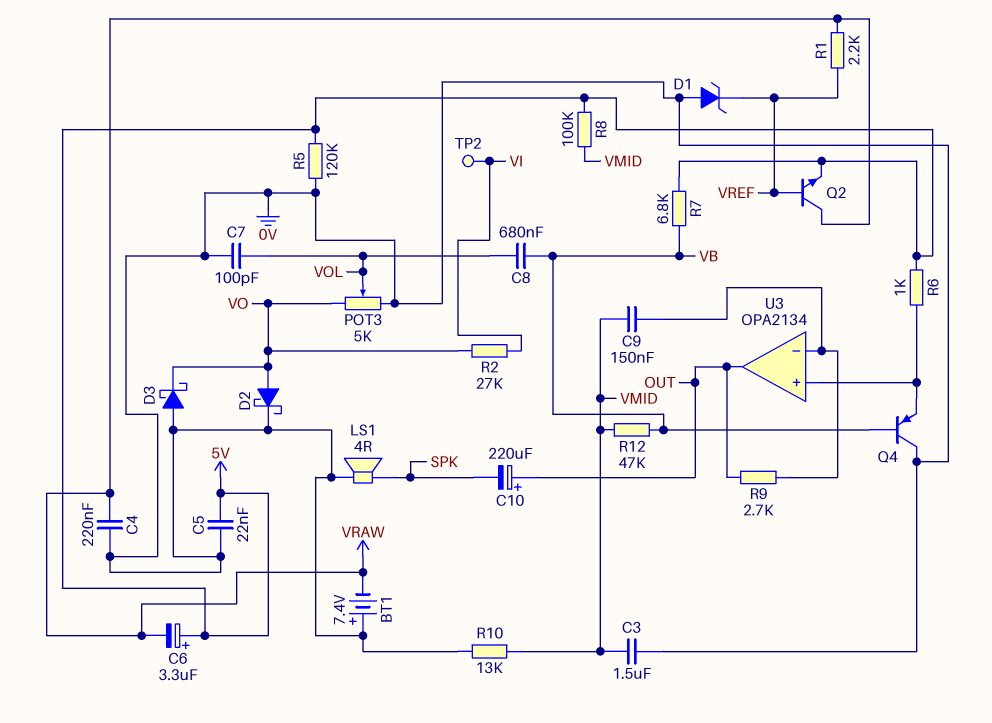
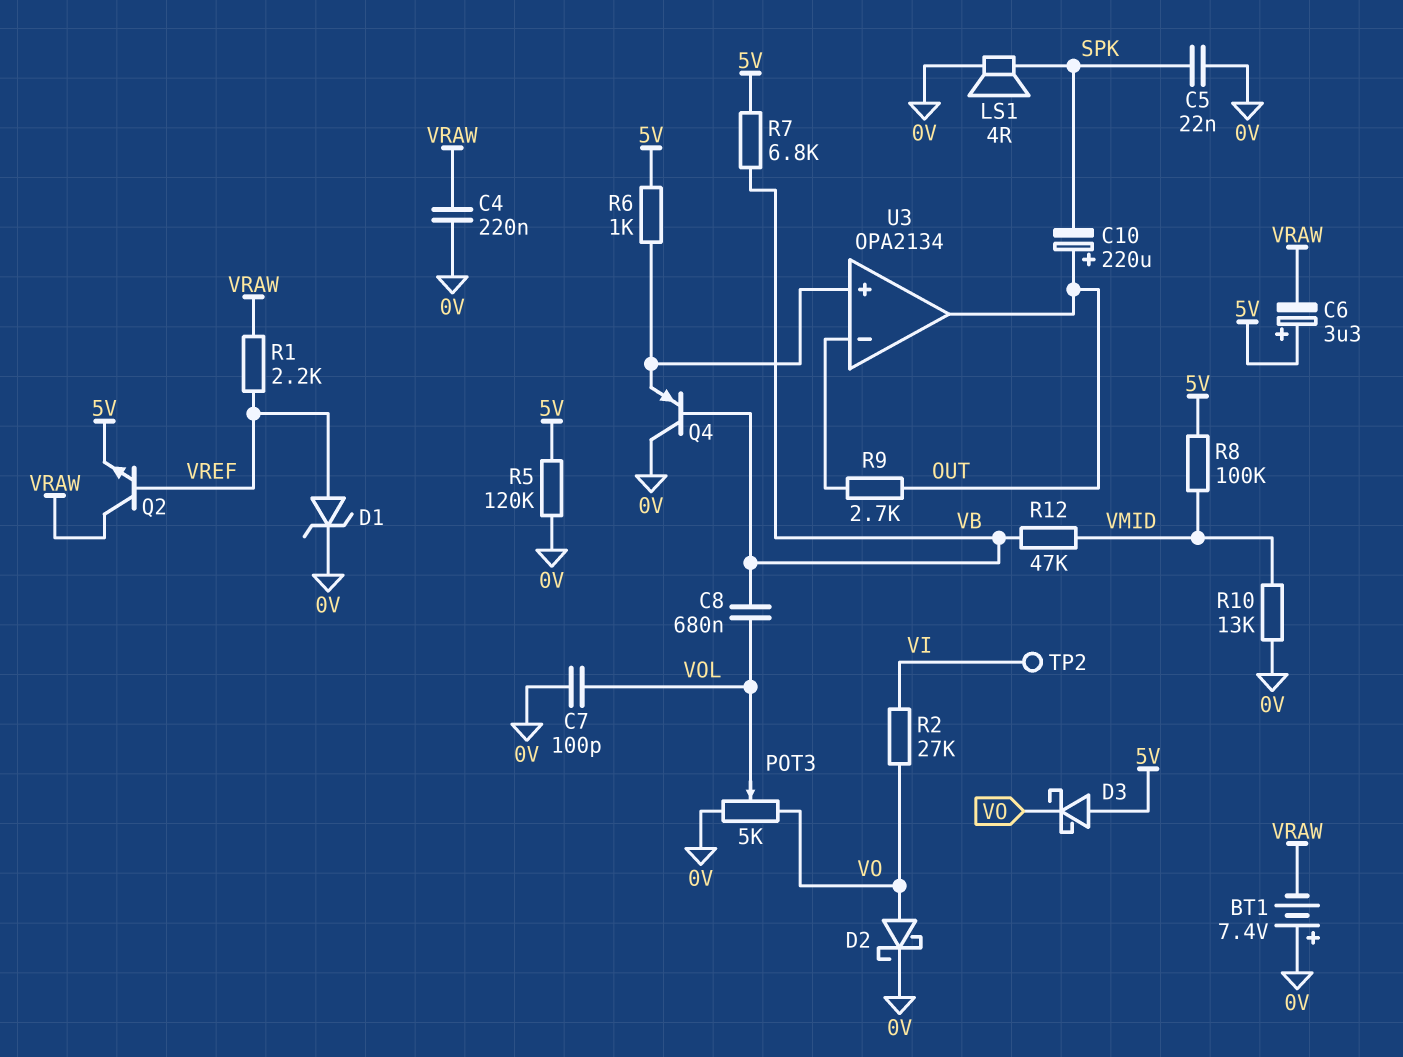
C3: 1.5uF (0V, VMID) -> none
C5: 22nF (0V, 5V) -> 22nF (0V, SPK)
C9: 150nF (U3/in-, VMID) -> none
D1: zener (A 0V, K VREF) -> zener (A VREF, K 0V)
D3: schottky (A 0V, K VO) -> schottky (A 5V, K VO)

